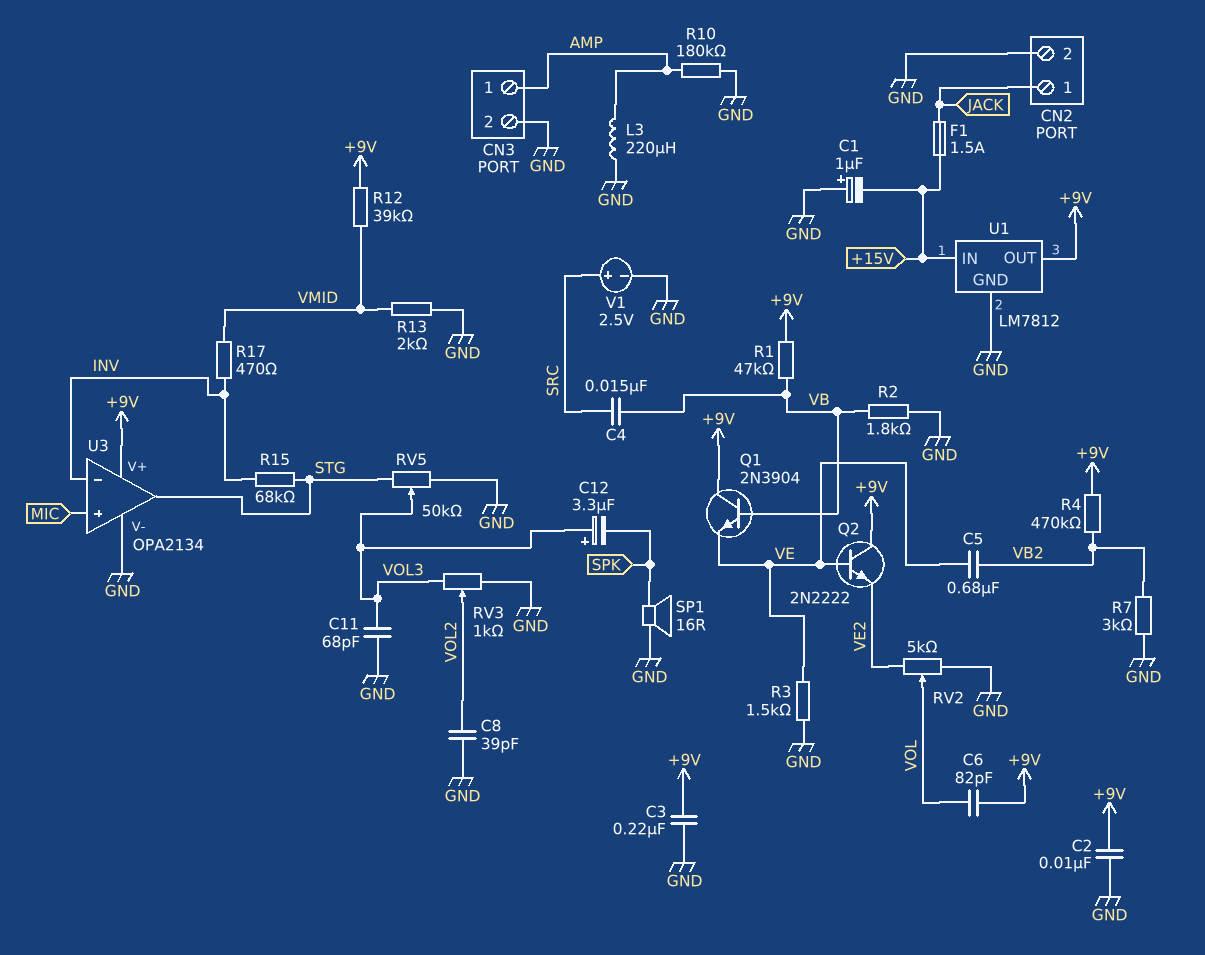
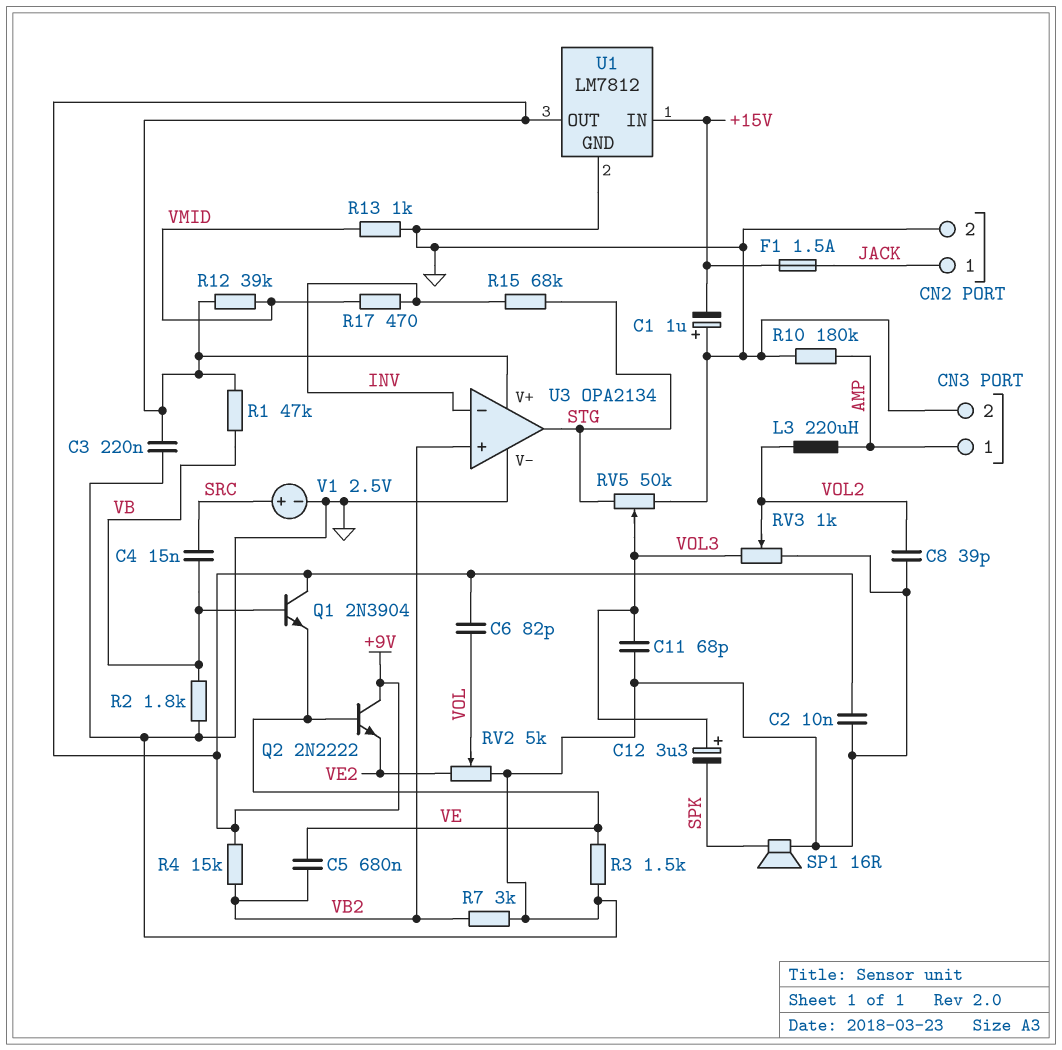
L3: 220uH (AMP, GND) -> 220uH (AMP, VOL2)
R4: 470k (+9V, VB2) -> 15k (+9V, VB2)
R13: 2k (GND, VMID) -> 1k (GND, VMID)
U3 pin in+: MIC -> VB2

